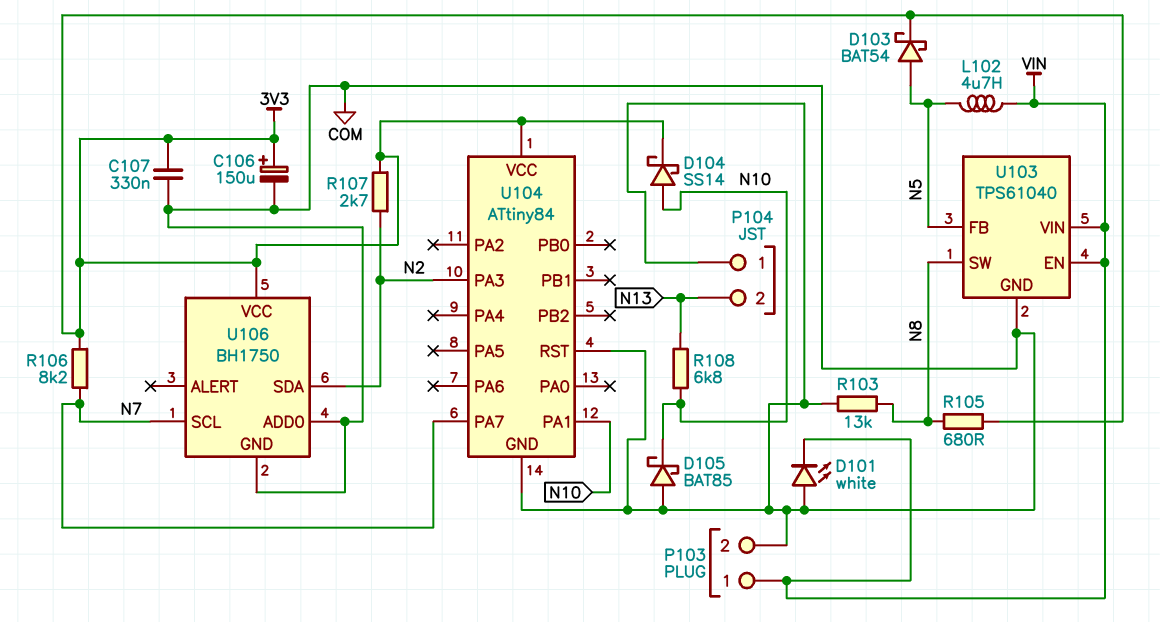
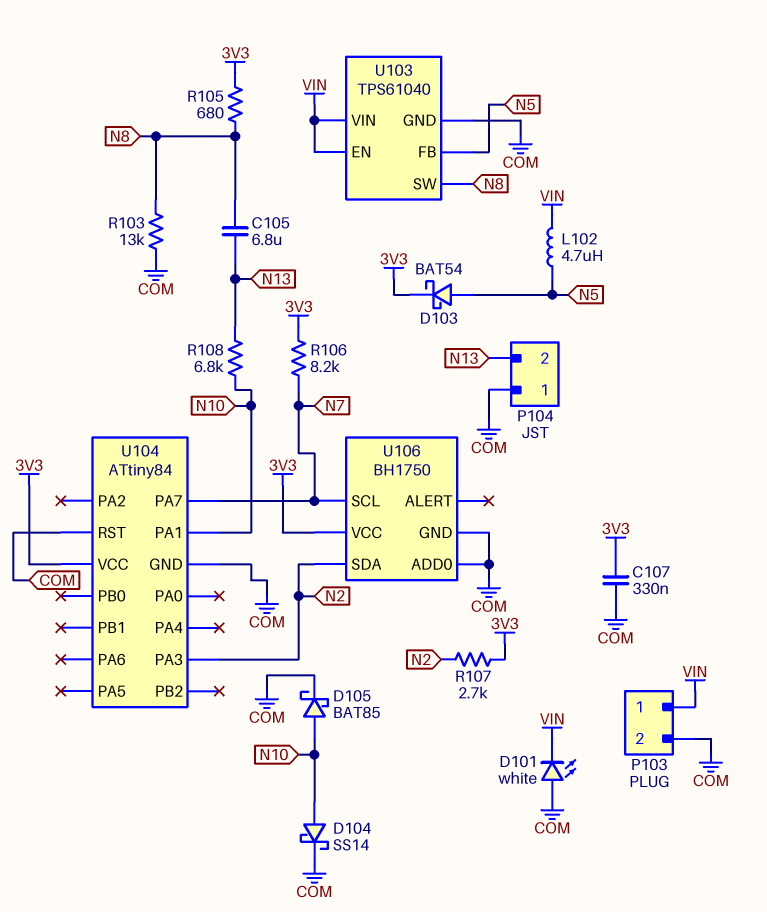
C105: none -> 6.8uF (N8, N13)
C106: 150uF (plus 3V3, minus COM) -> none
D104: schottky SS14 (A N10, K 3V3) -> schottky SS14 (A N10, K COM)
D105: schottky BAT85 (A COM, K N10) -> schottky BAT85 (A N10, K COM)

